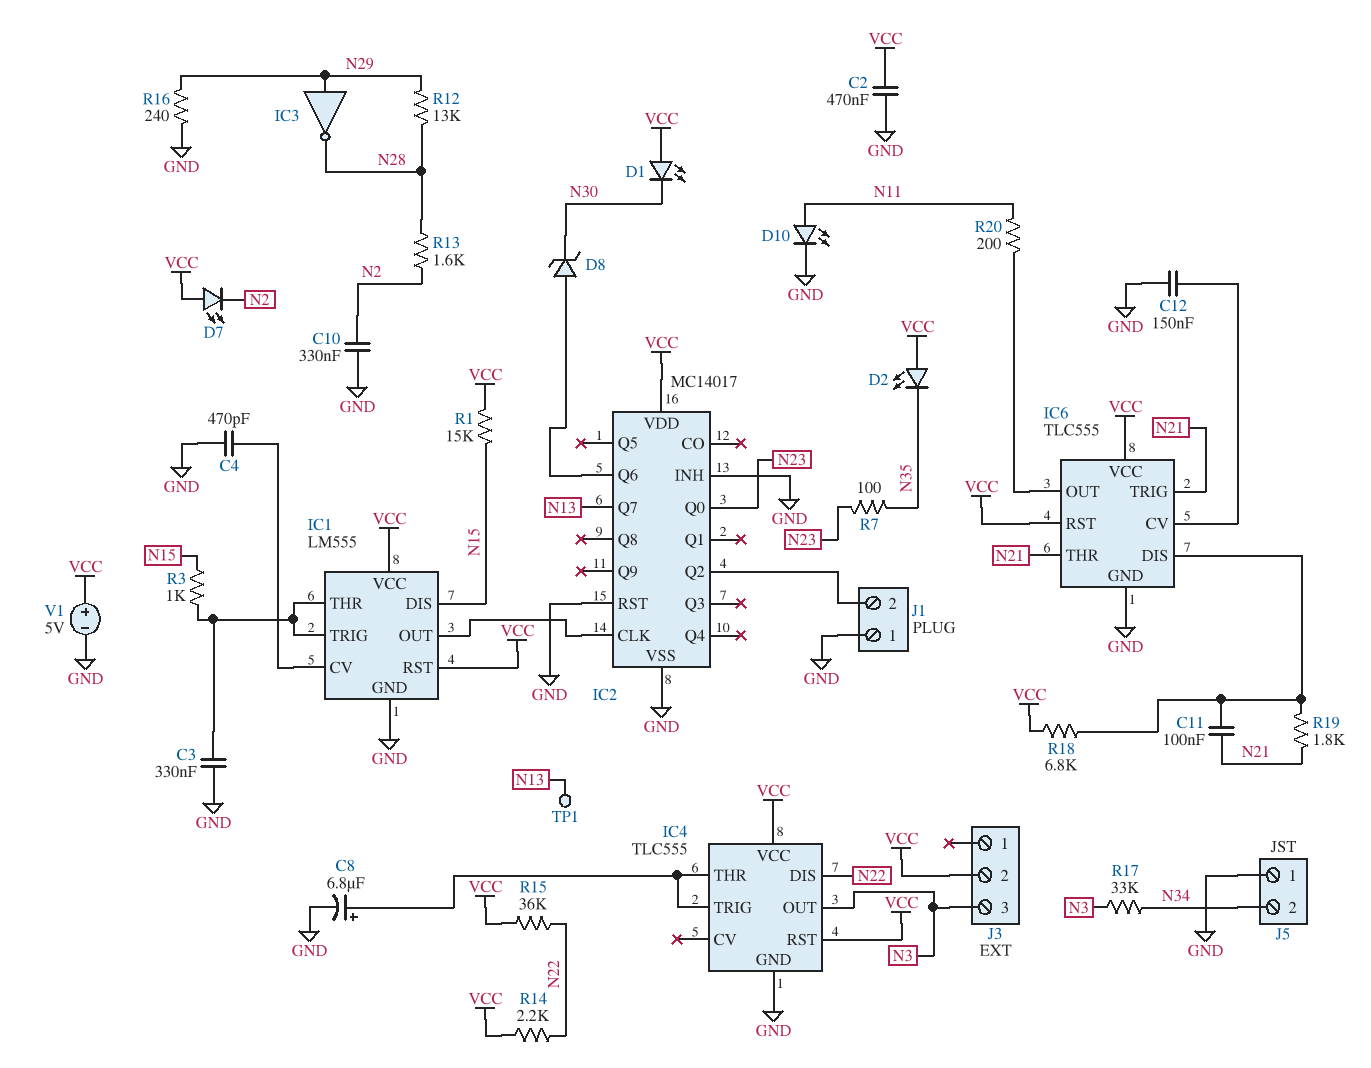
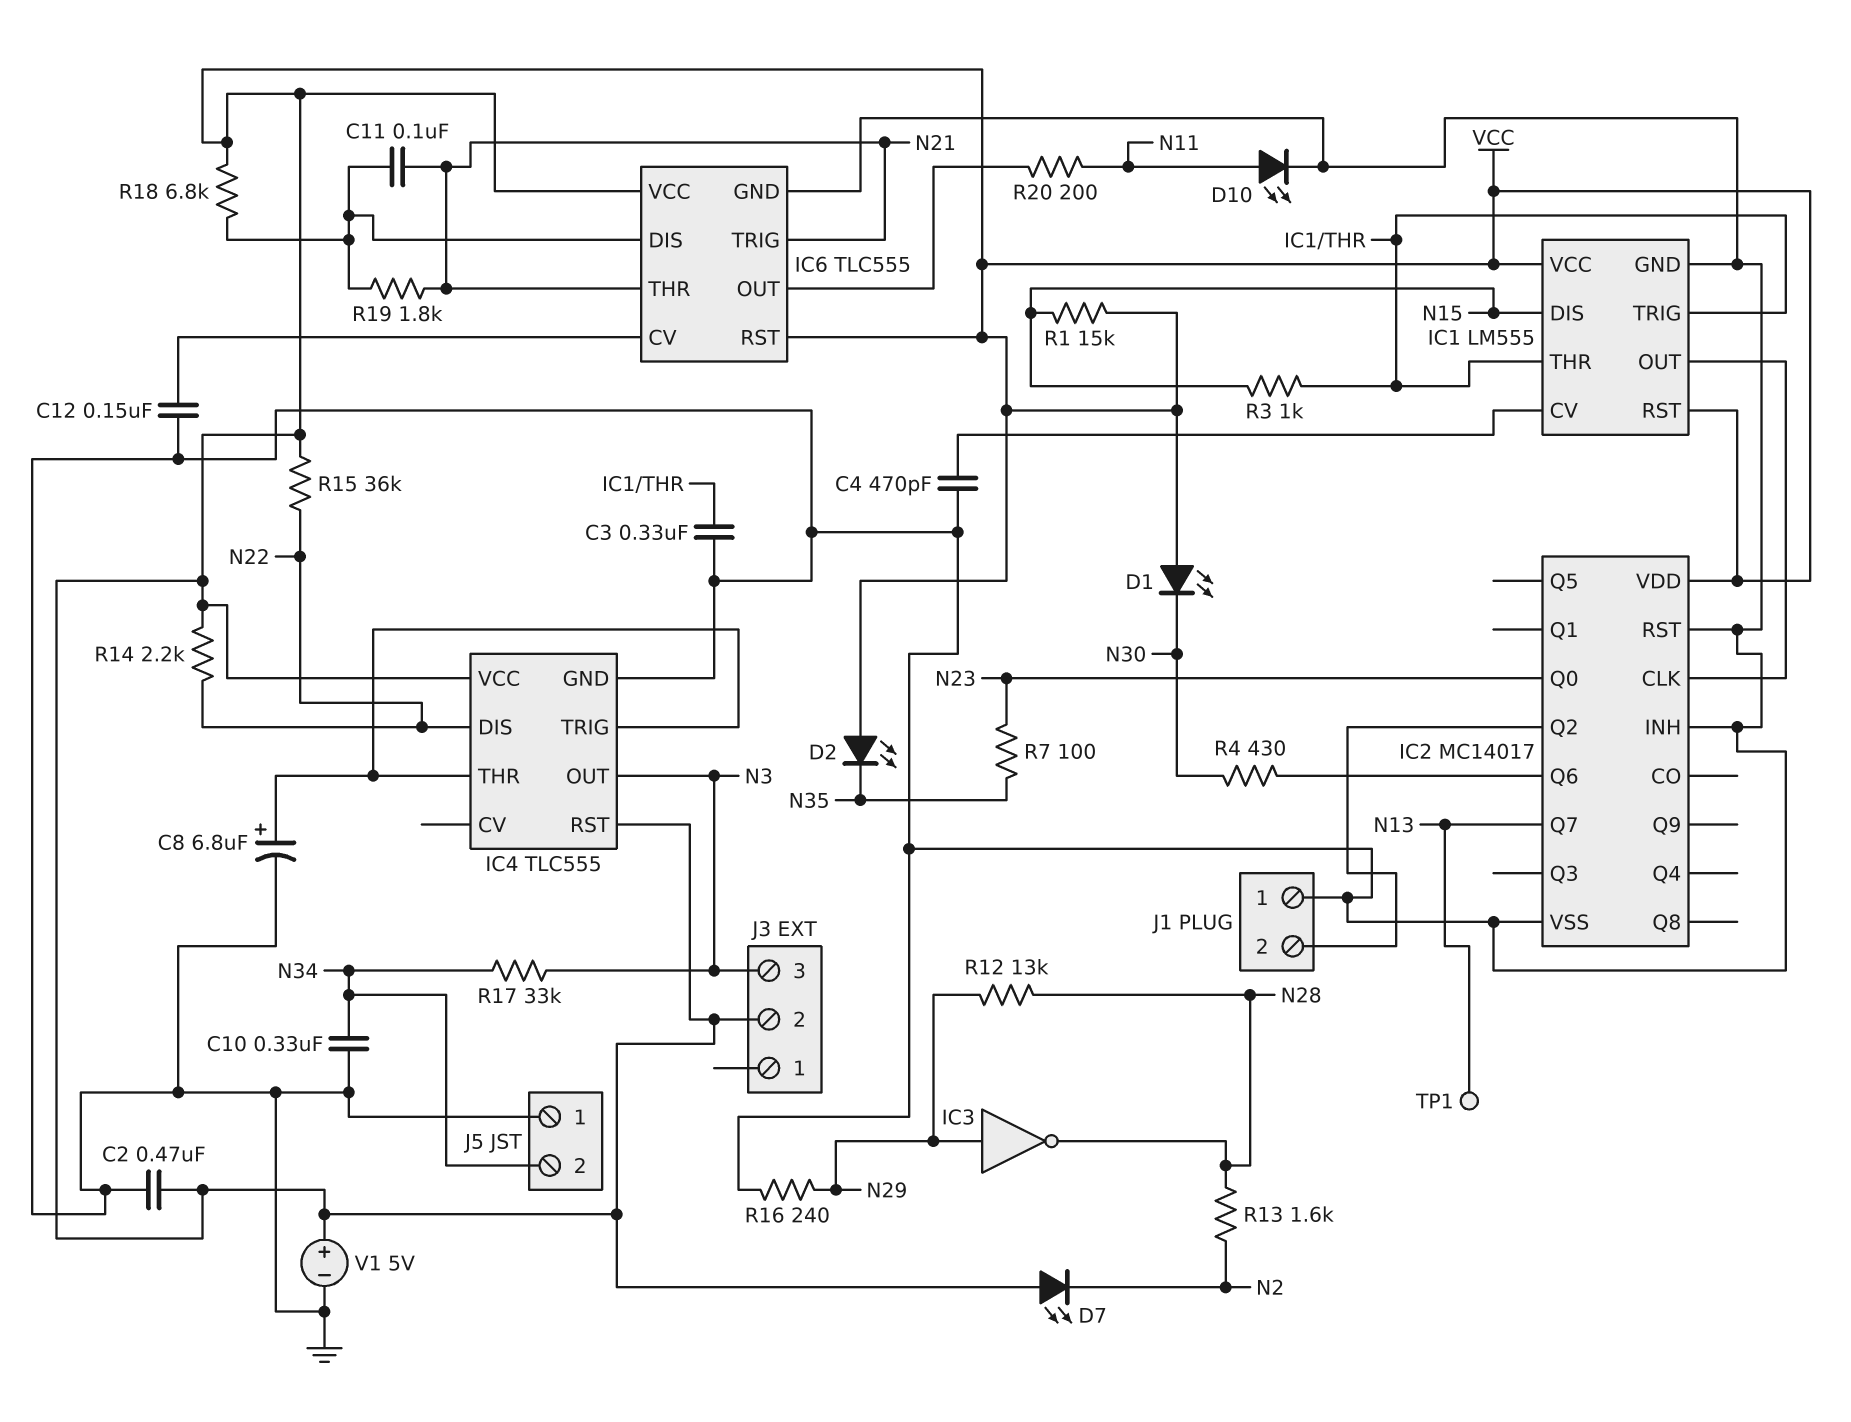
C10: 330nF (GND, N2) -> 330nF (GND, N34)
D8: zener (A IC2/Q6, K N30) -> none
R4: none -> 430 (IC2/Q6, N30)

